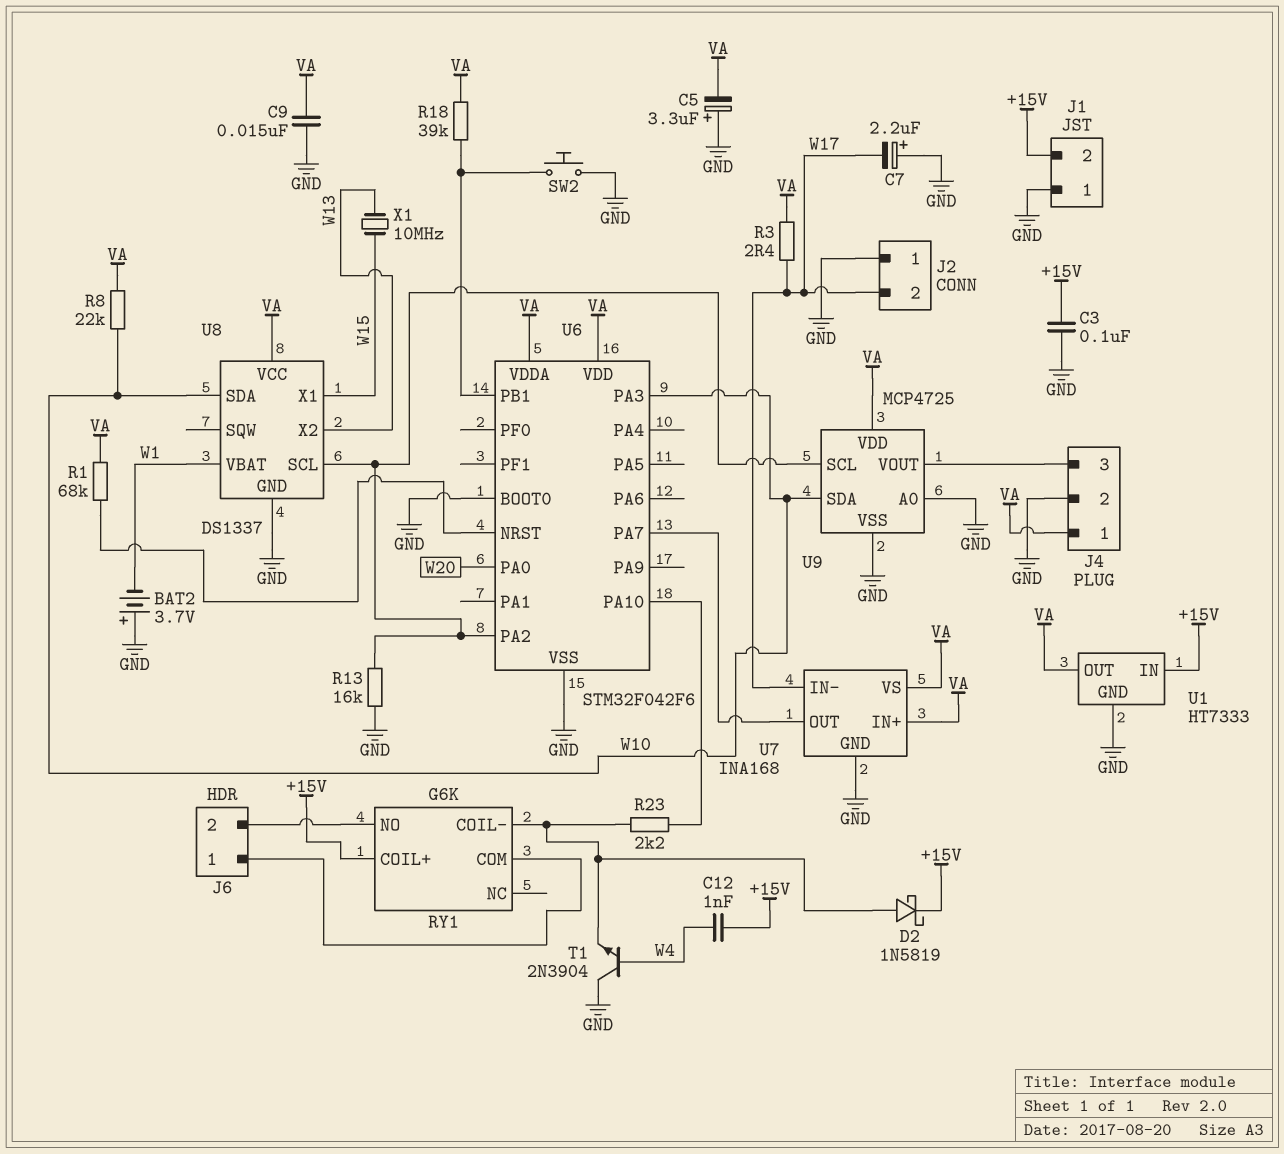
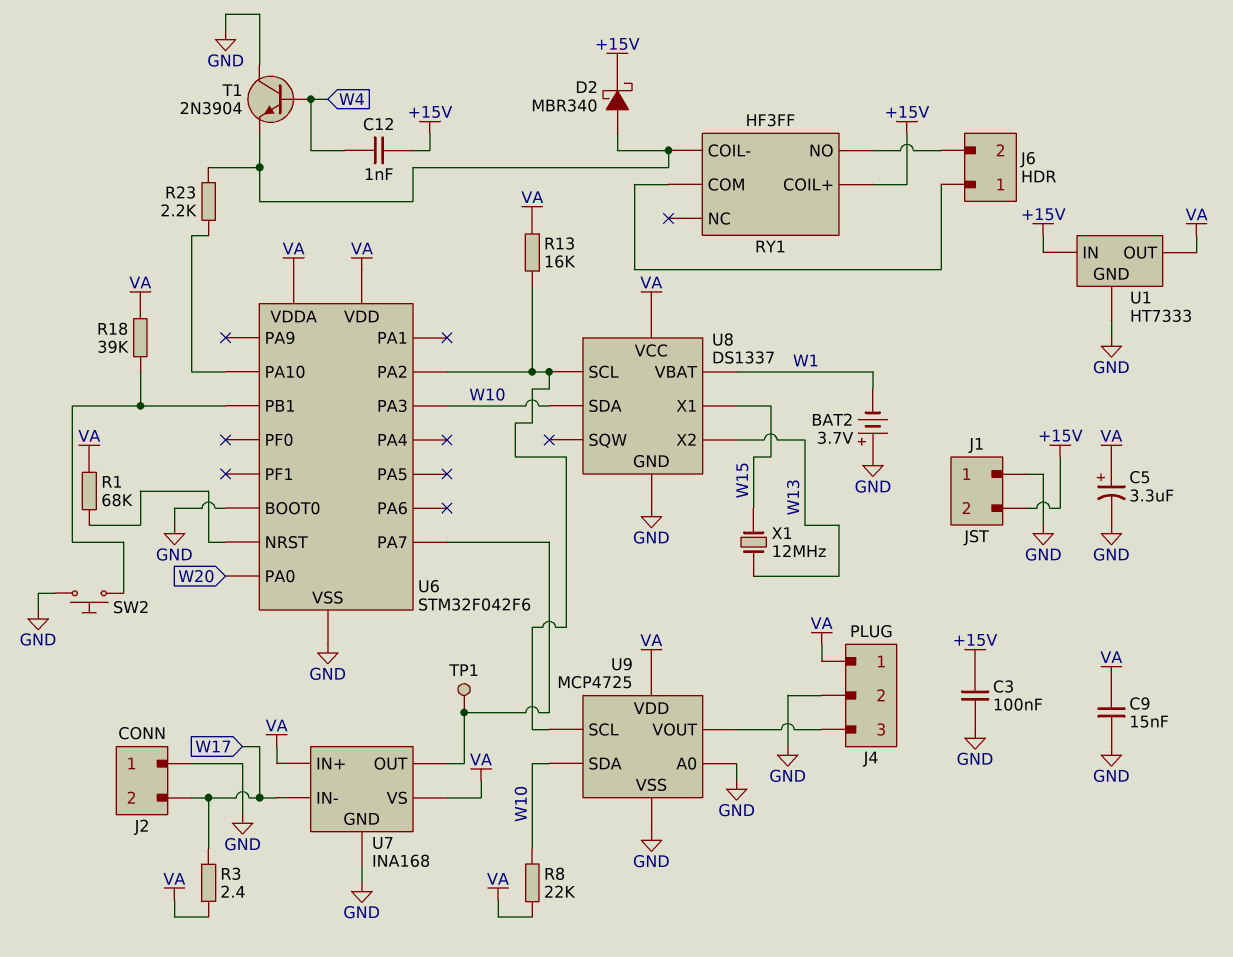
C5: 3.3uF (plus GND, minus VA) -> 3.3uF (plus VA, minus GND)
C7: 2.2uF (plus GND, minus W17) -> none
D2: schottky 1N5819 (A RY1/COIL-, K +15V) -> schottky MBR340 (A RY1/COIL-, K +15V)
R13: 16k (GND, U6/PA2) -> 16k (U6/PA2, VA)
RY1: G6K -> HF3FF
TP1: none -> test point (U6/PA7)
X1: 10MHz (W13, W15) -> 12MHz (W13, W15)

